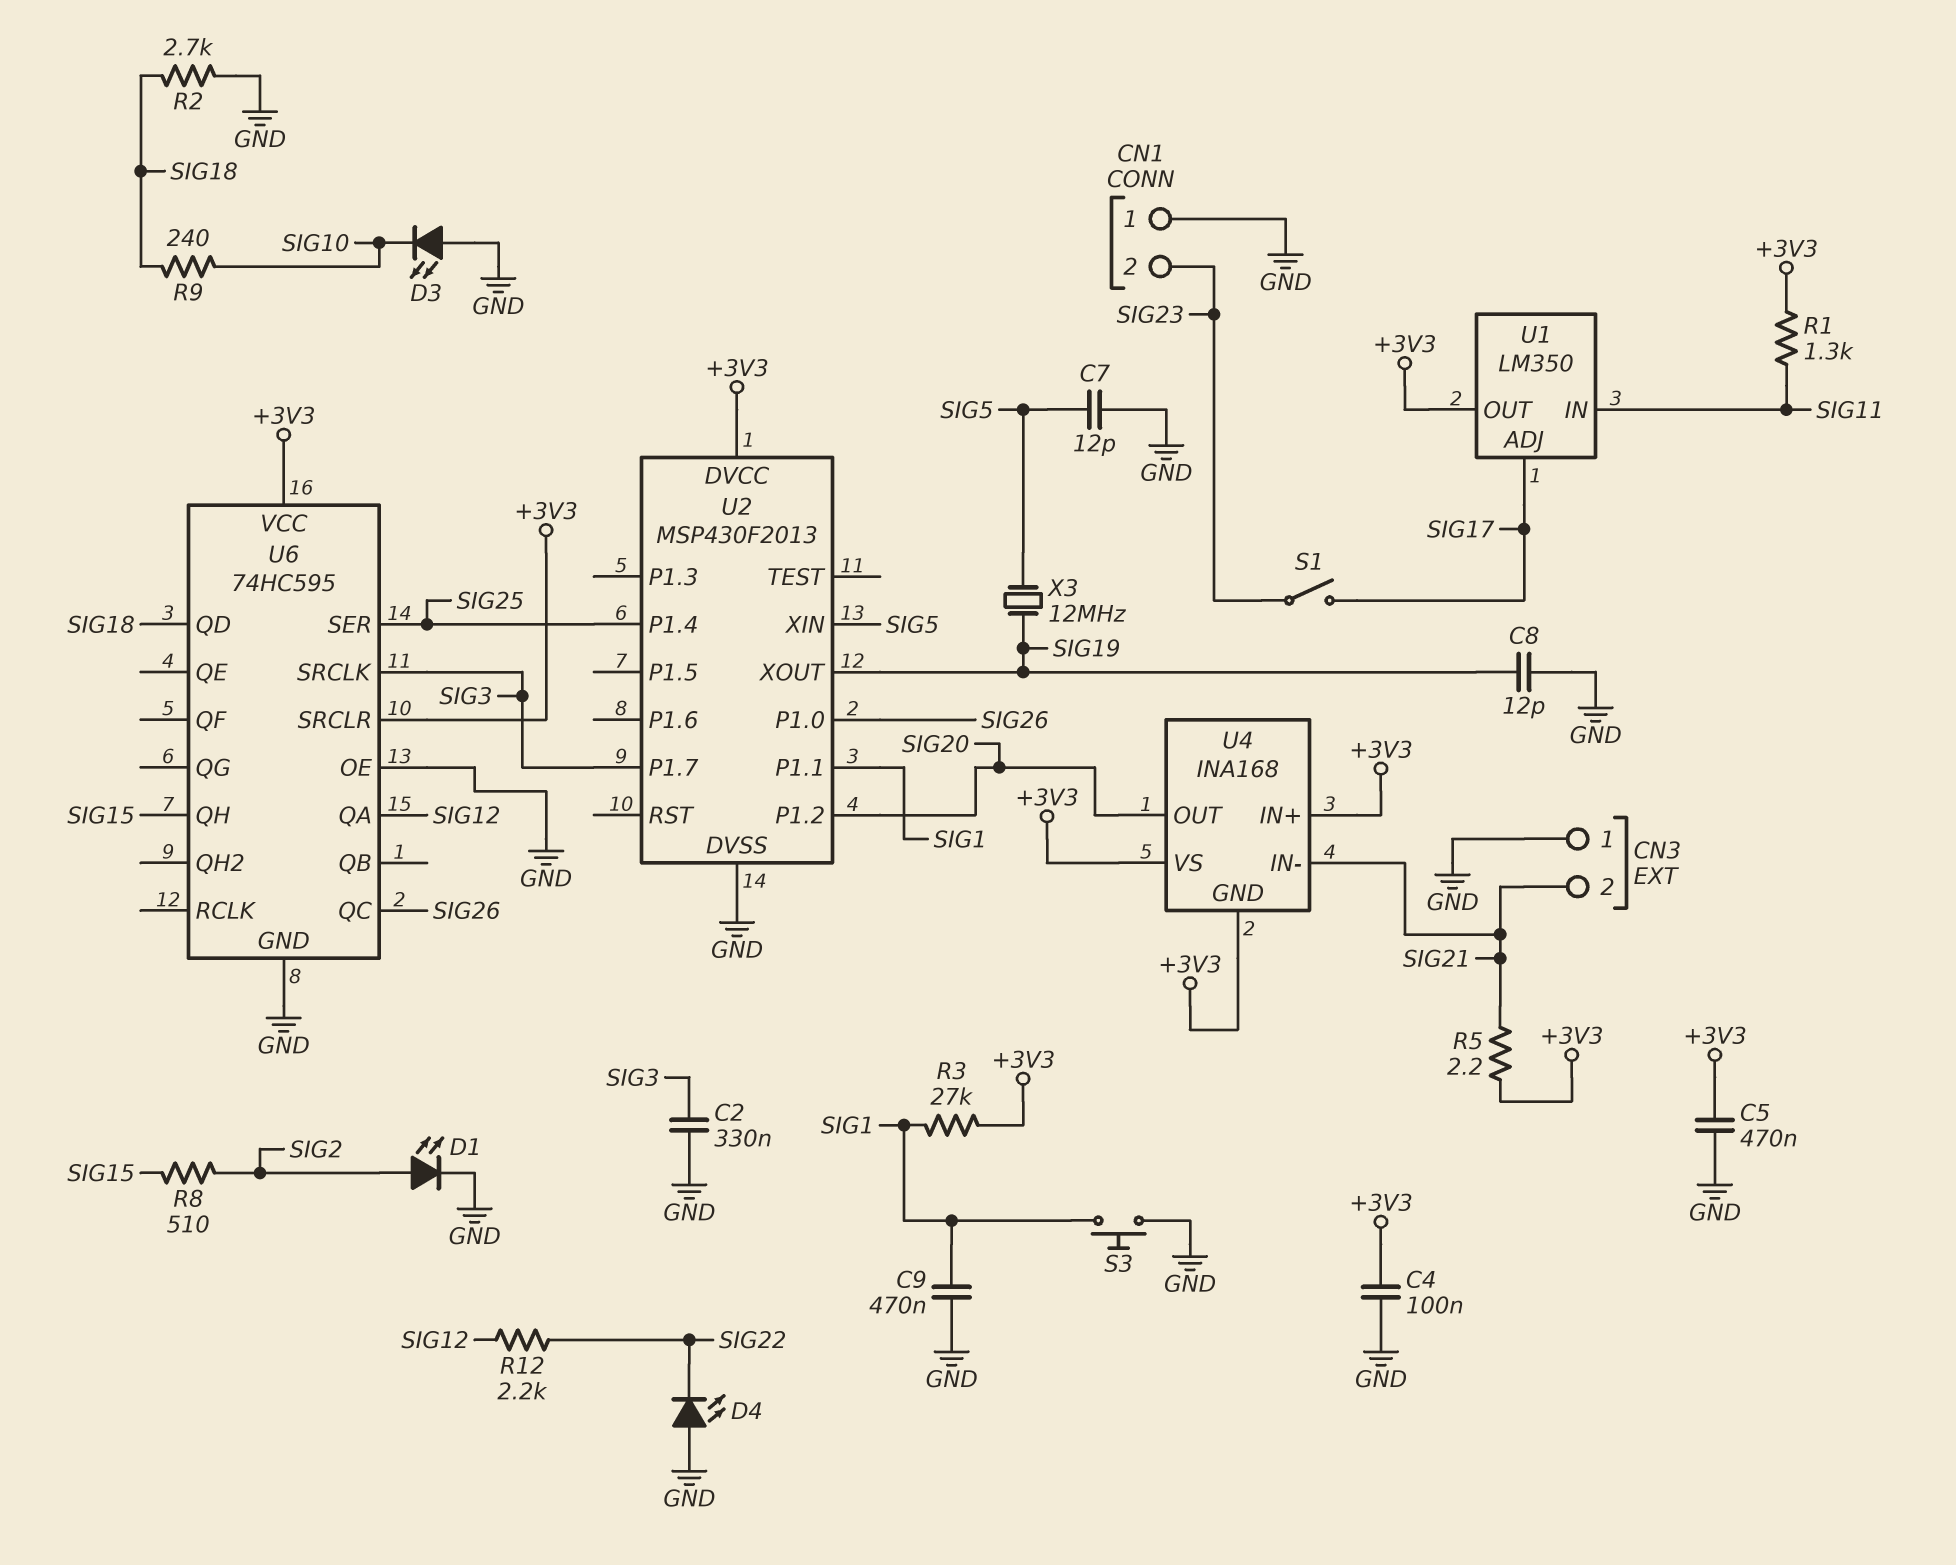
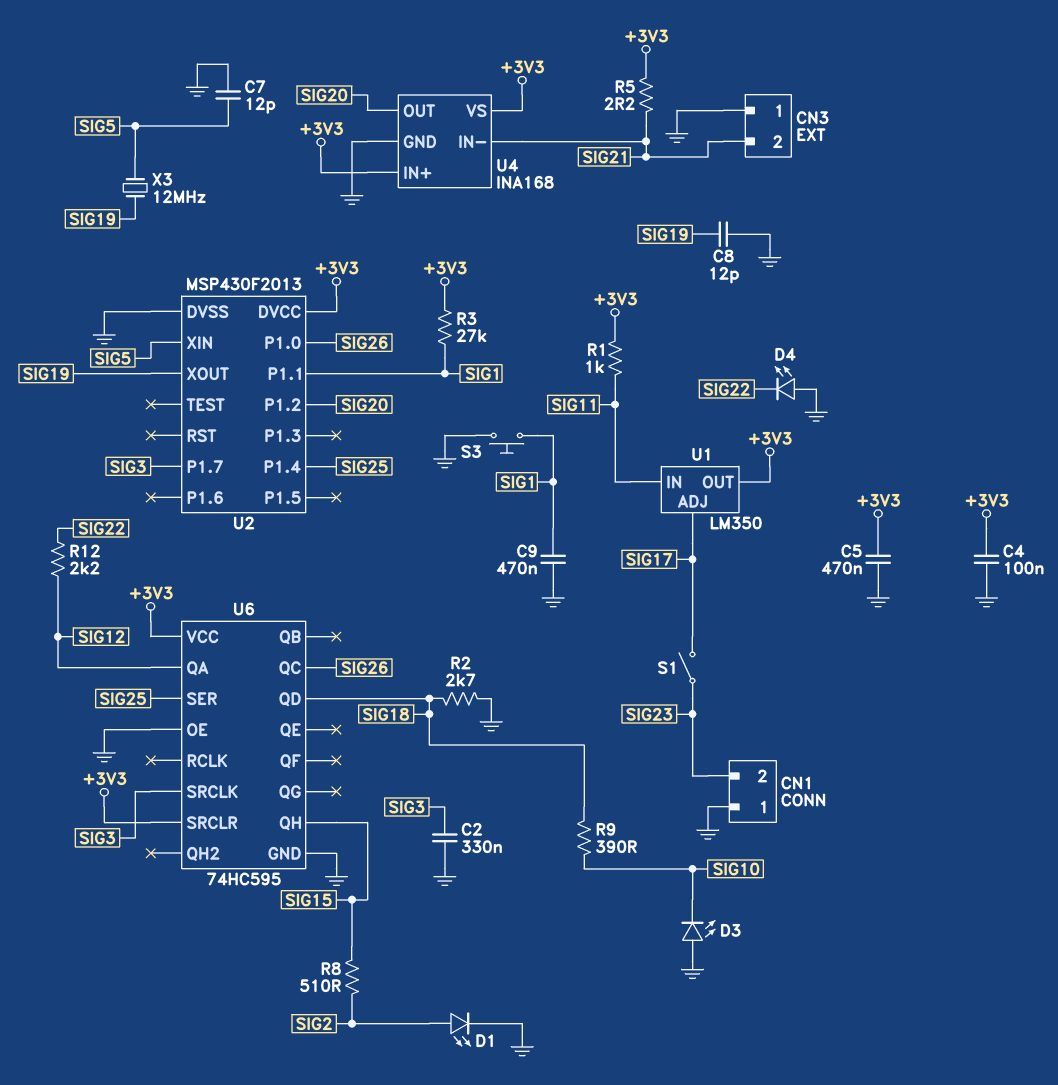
R1: 1.3k (+3V3, SIG11) -> 1k (+3V3, SIG11)
R9: 240 (SIG10, SIG18) -> 390 (SIG10, SIG18)
U4 pin GND: +3V3 -> GND

